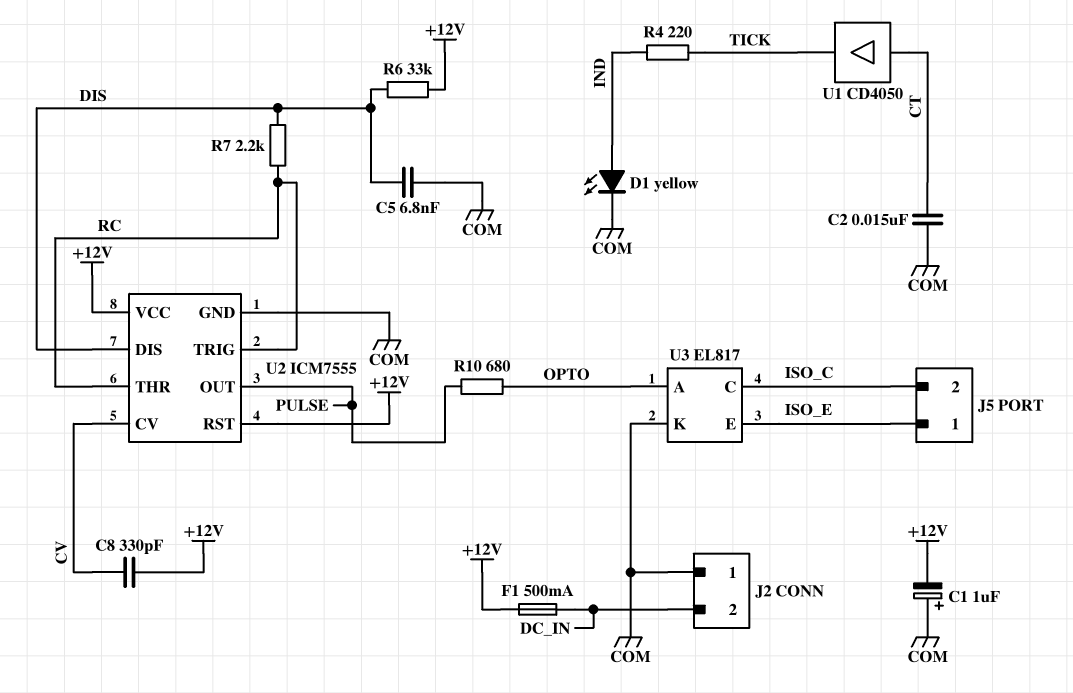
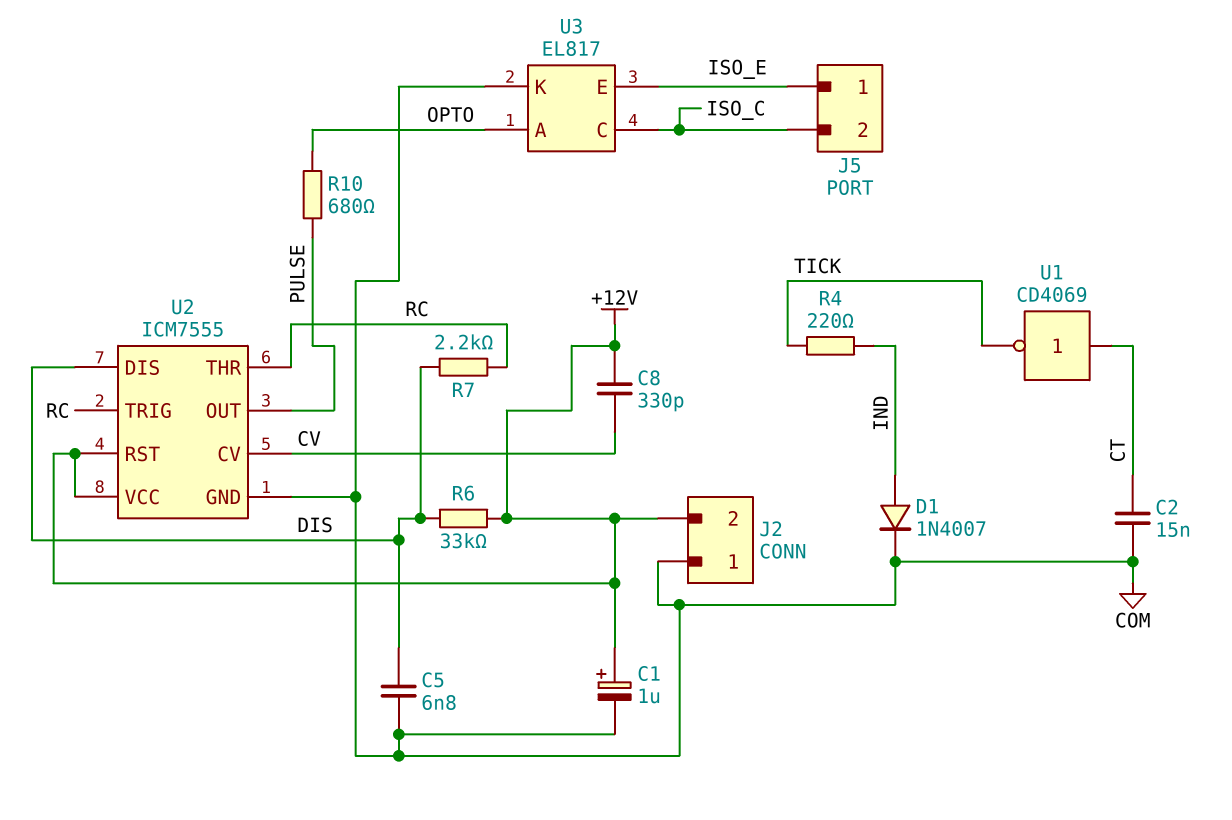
C1: 1uF (plus COM, minus +12V) -> 1uF (plus +12V, minus COM)
D1: LED yellow (A IND, K COM) -> diode 1N4007 (A IND, K COM)
F1: 500mA (+12V, DC_IN) -> none
J2 pin 2: DC_IN -> +12V
U1: buffer CD4050 (in CT, out TICK) -> NOT CD4069 (in CT, out TICK)

